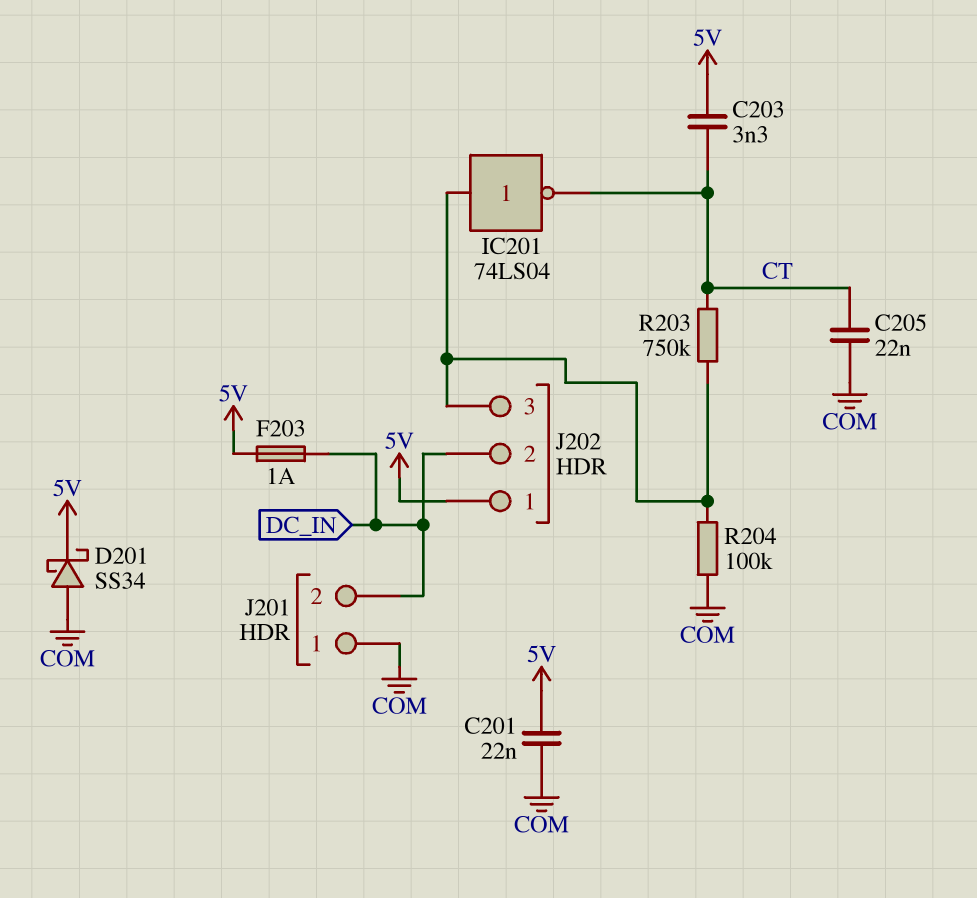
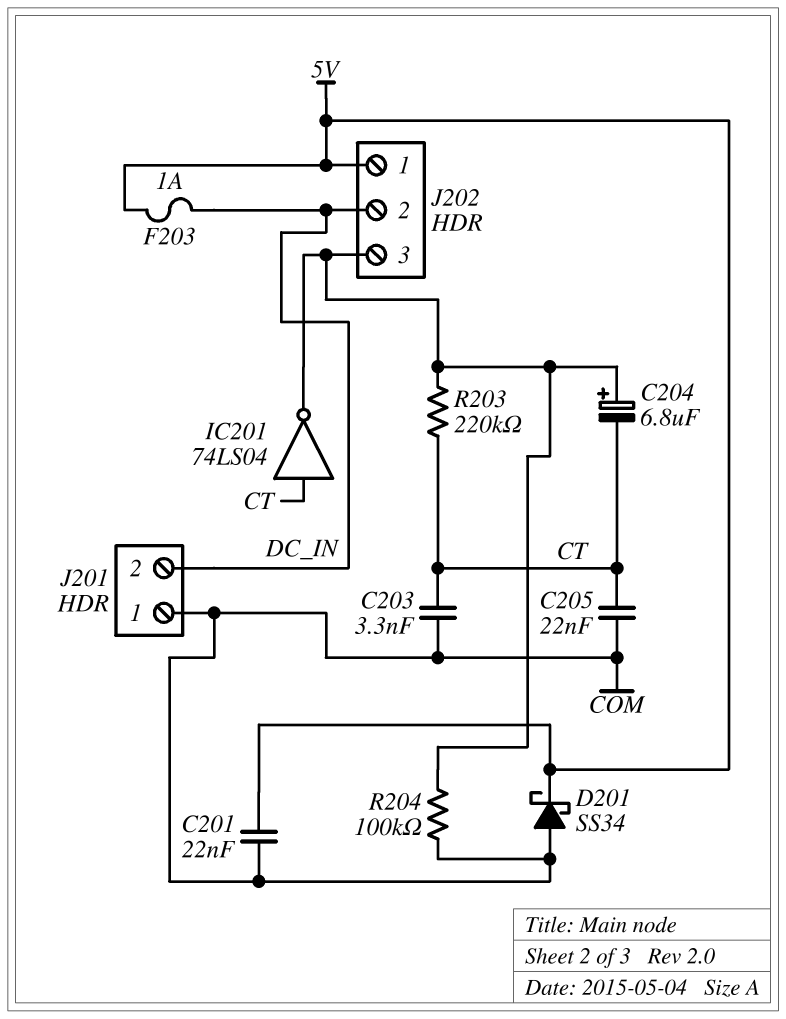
C203: 3.3nF (5V, CT) -> 3.3nF (COM, CT)
C204: none -> 6.8uF (plus J202/3, minus CT)
IC201: NOT 74LS04 (in J202/3, out CT) -> NOT 74LS04 (in CT, out J202/3)
R203: 750k (CT, J202/3) -> 220k (CT, J202/3)

